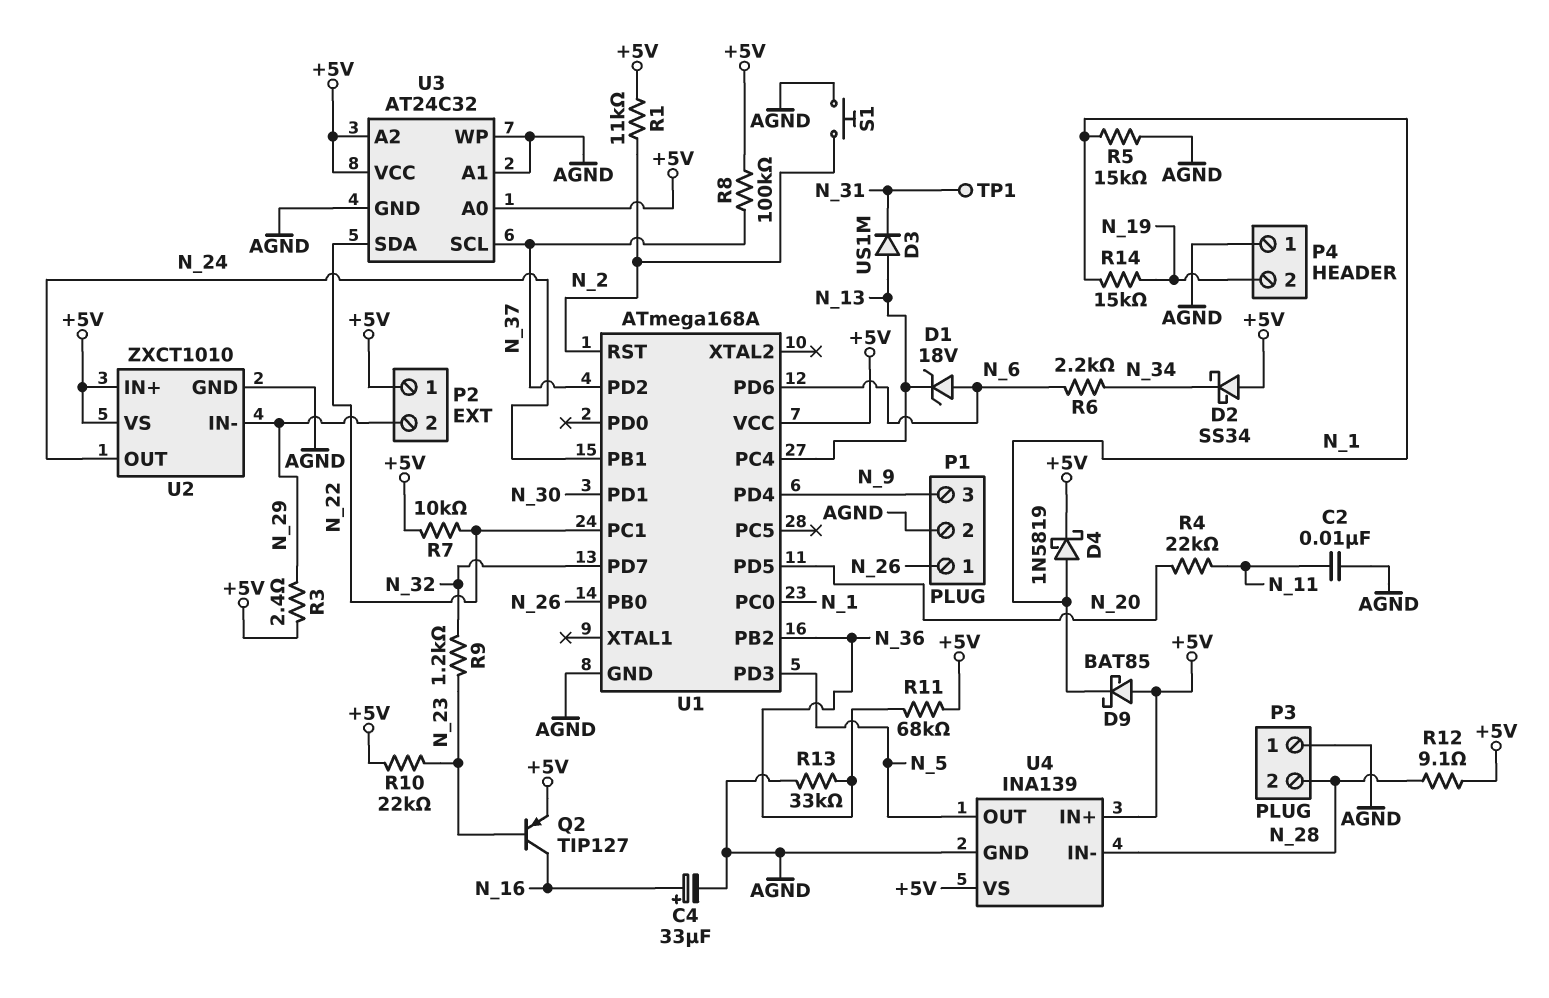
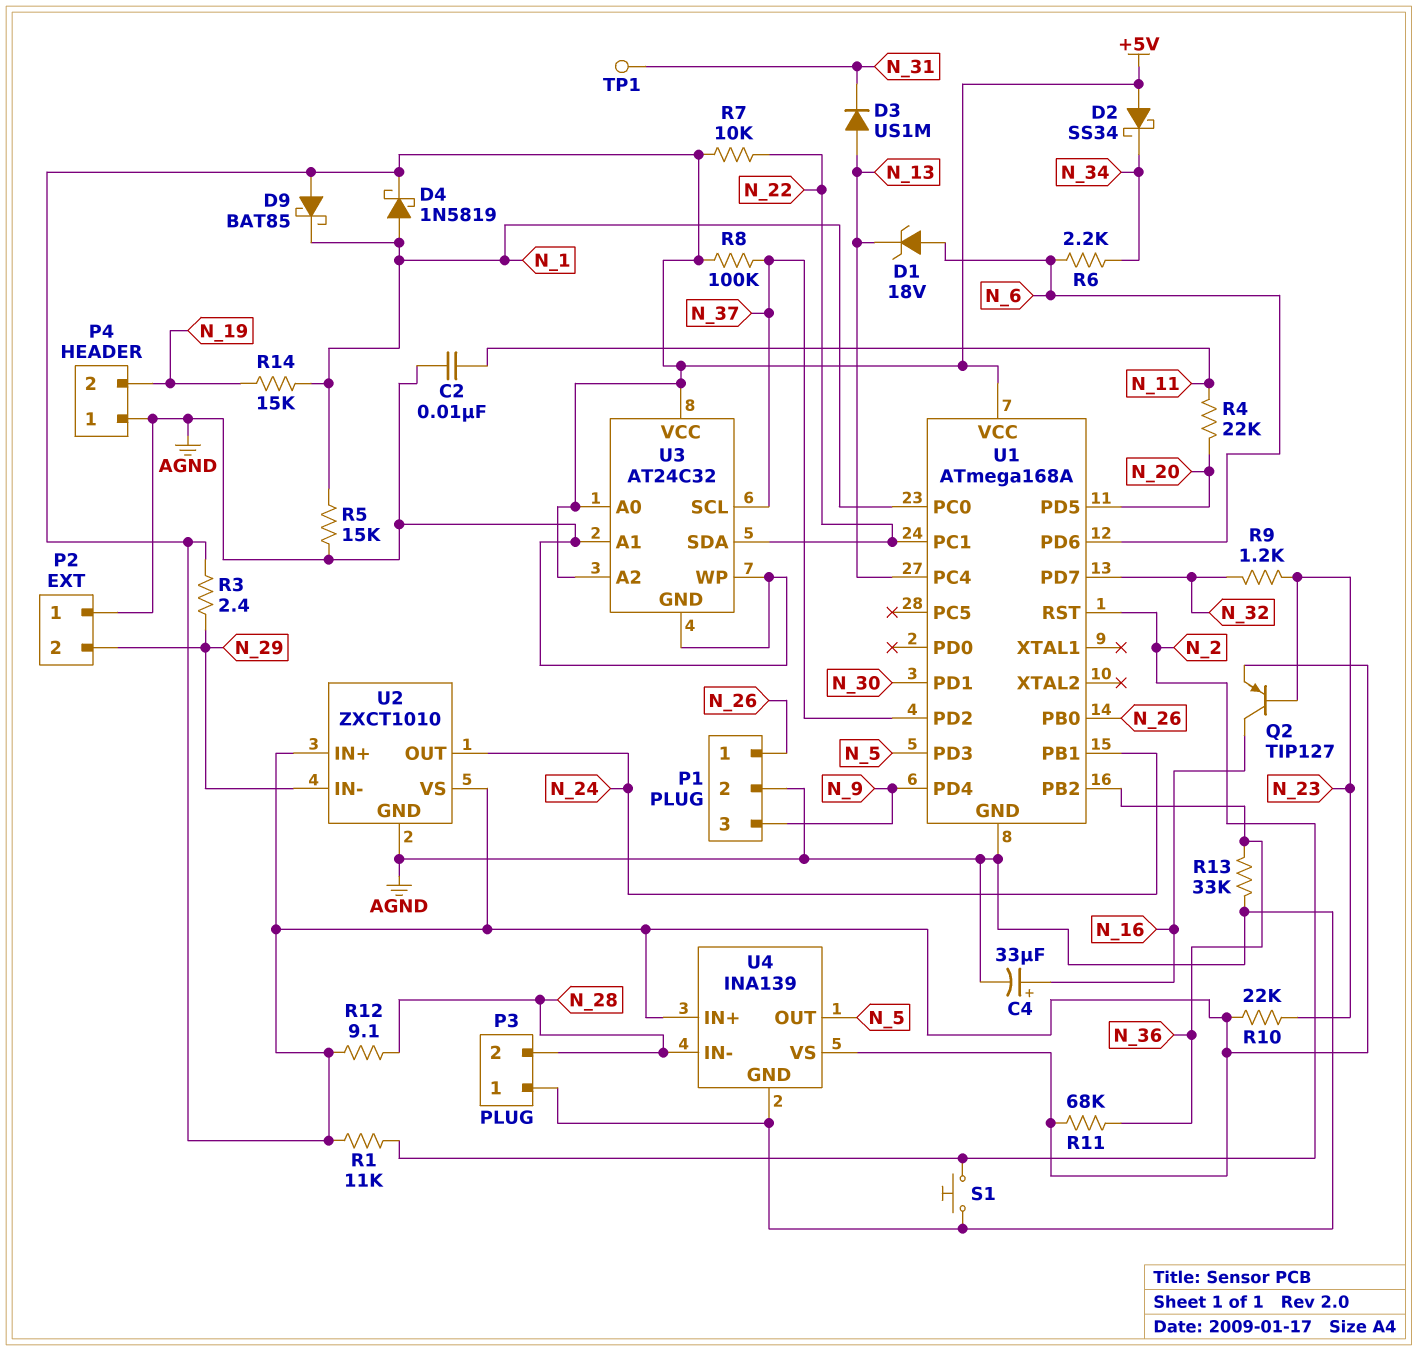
P2 pin 1: +5V -> AGND

